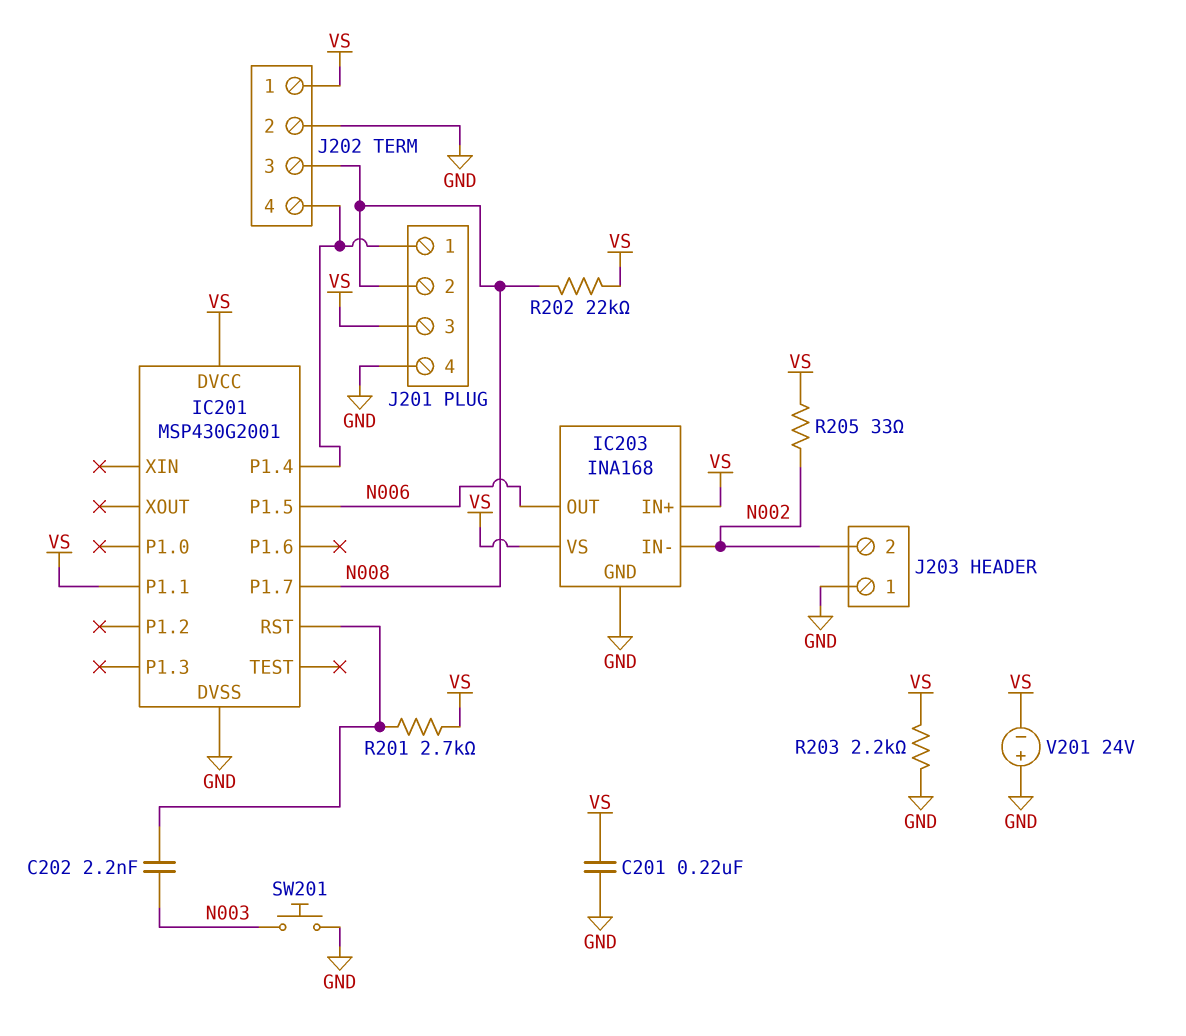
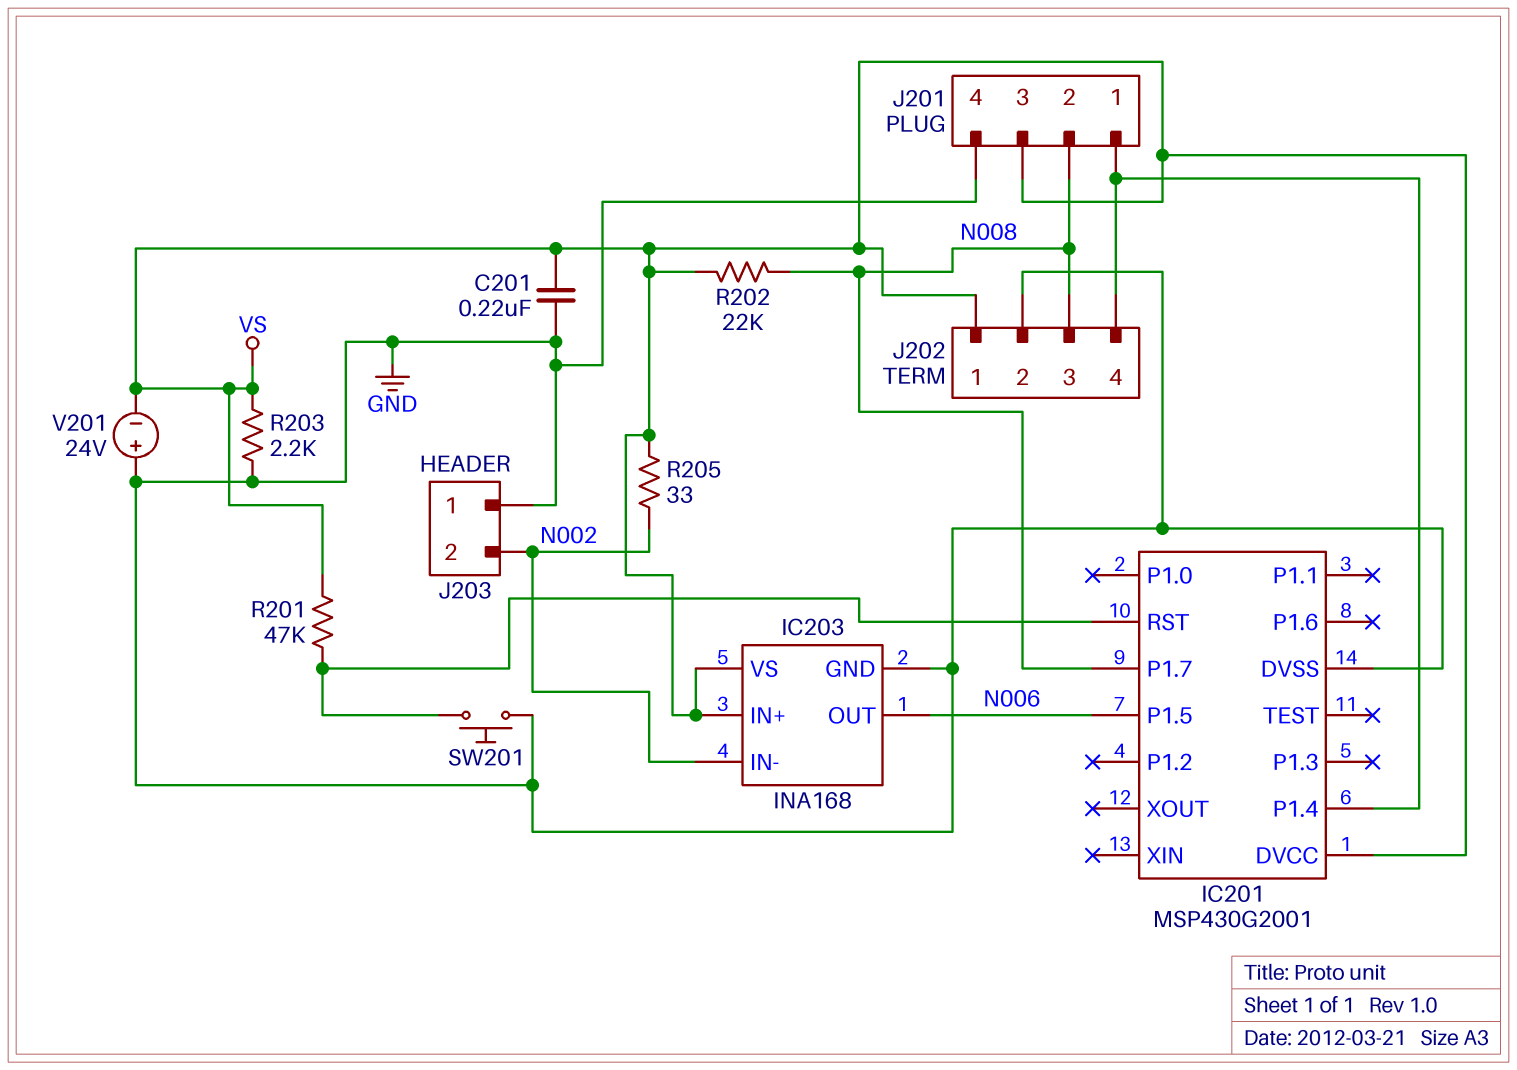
C202: 2.2nF (IC201/RST, N003) -> none
IC201 pin P1.1: VS -> none
R201: 2.7k (IC201/RST, VS) -> 47k (IC201/RST, VS)
SW201: button (GND, N003) -> button (GND, IC201/RST)

